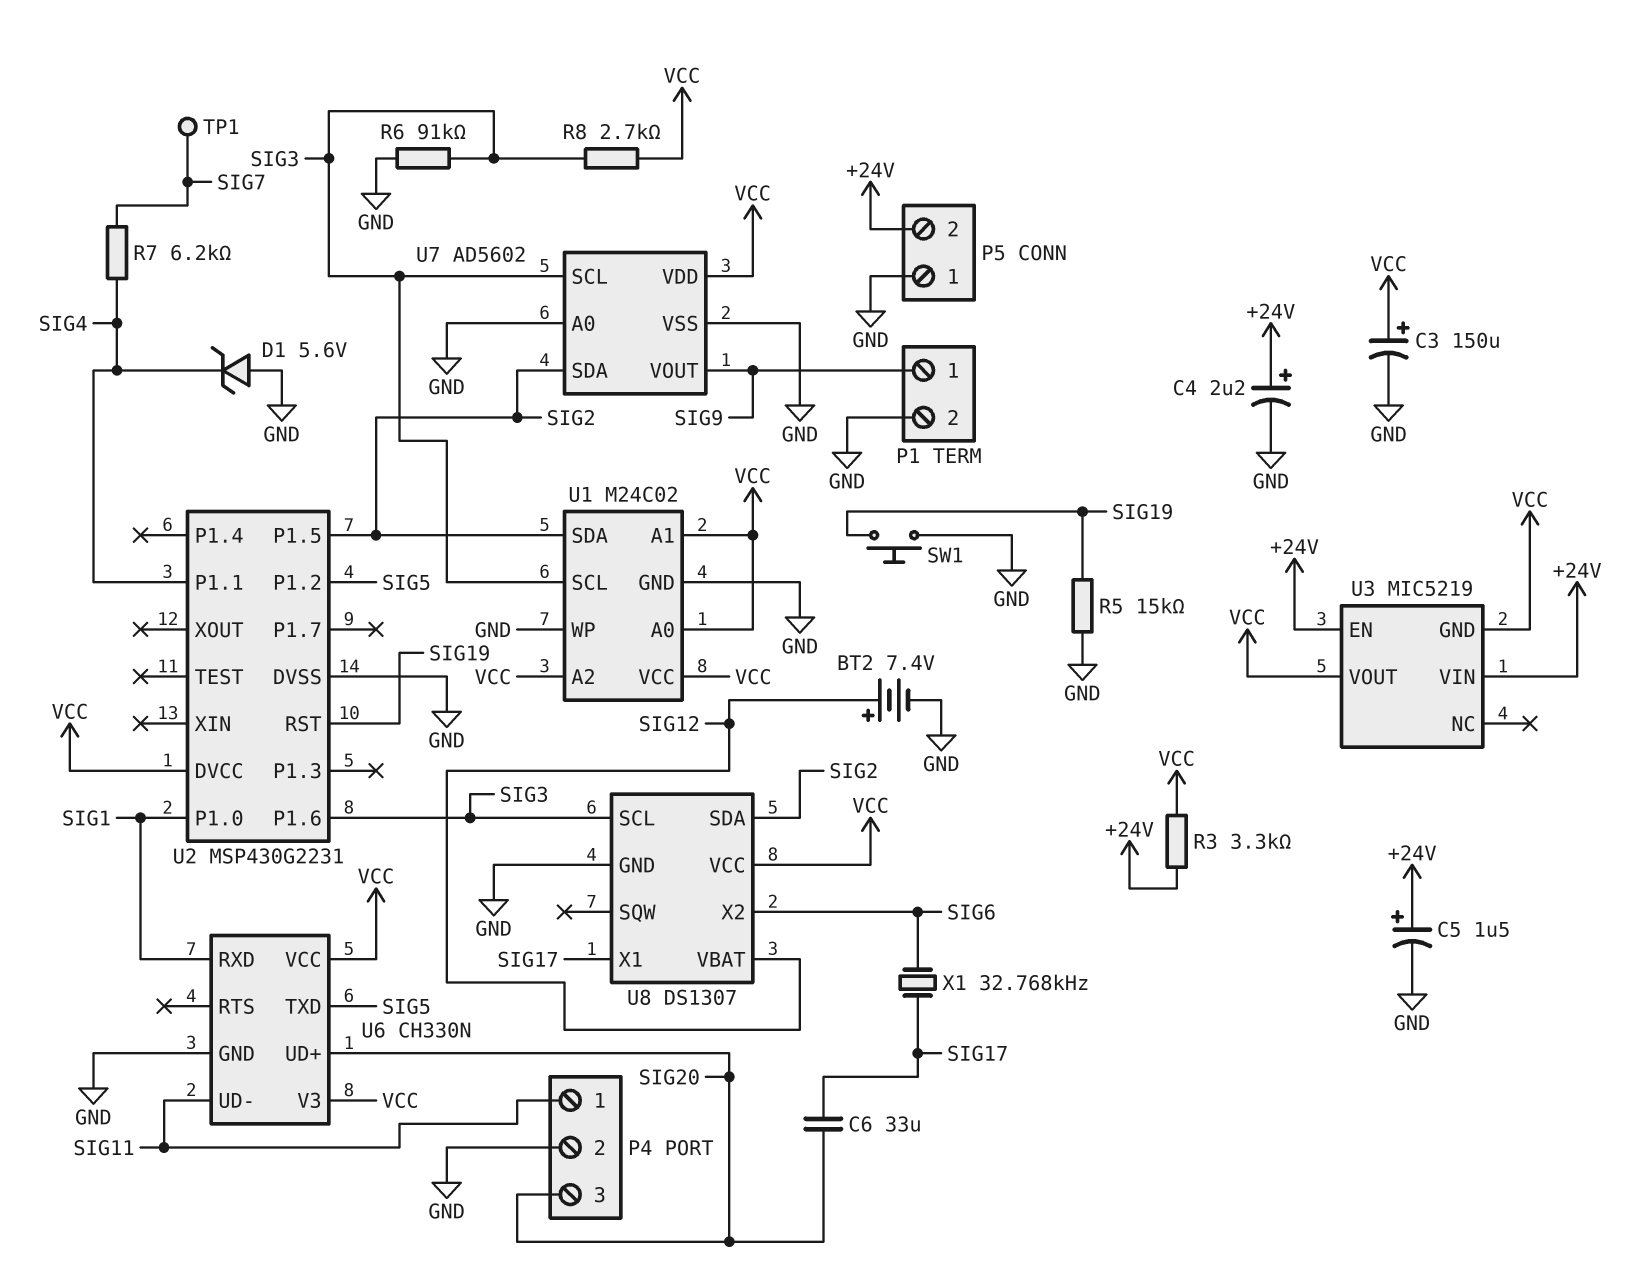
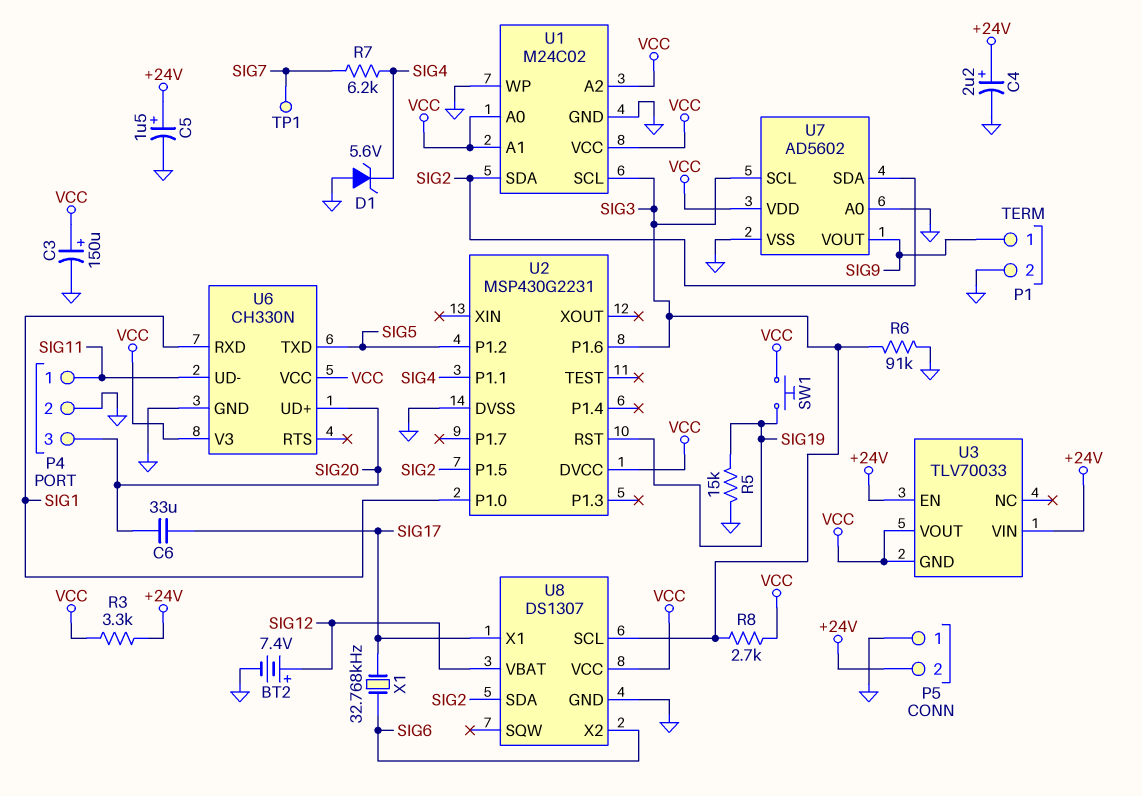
SW1: button (GND, SIG19) -> button (SIG19, VCC)
U3: MIC5219 -> TLV70033

